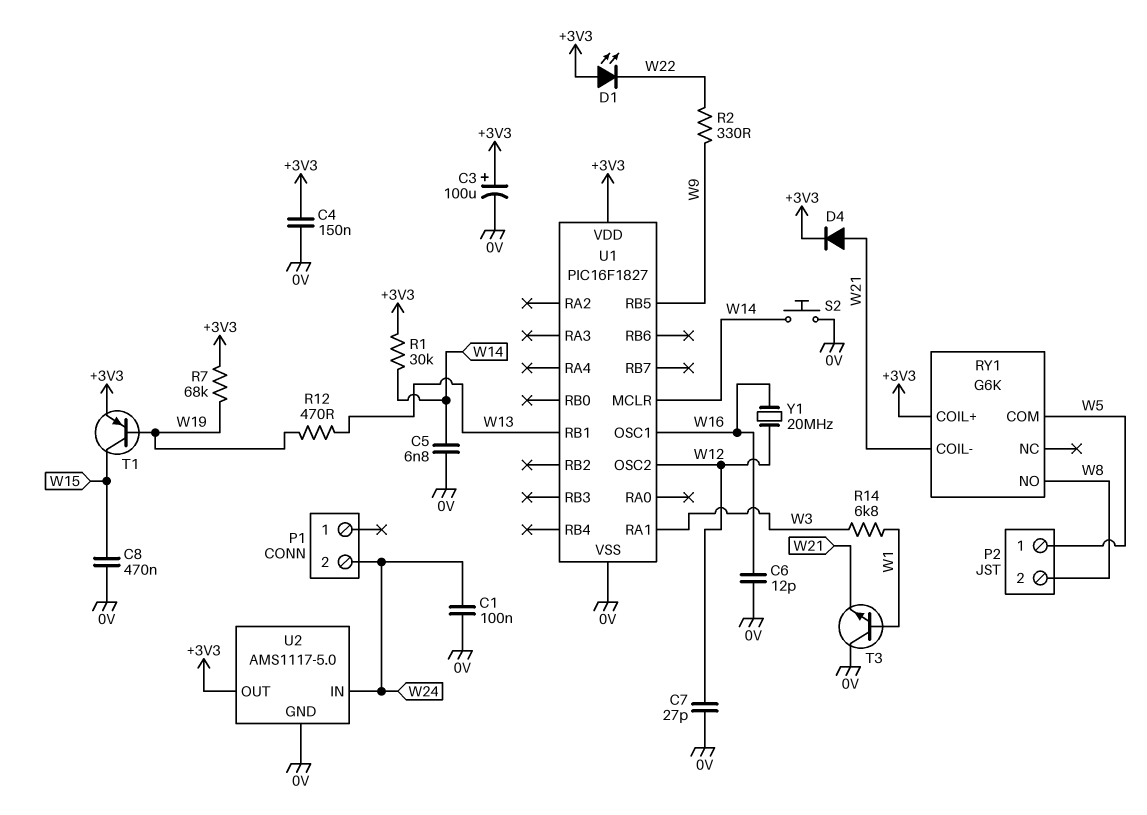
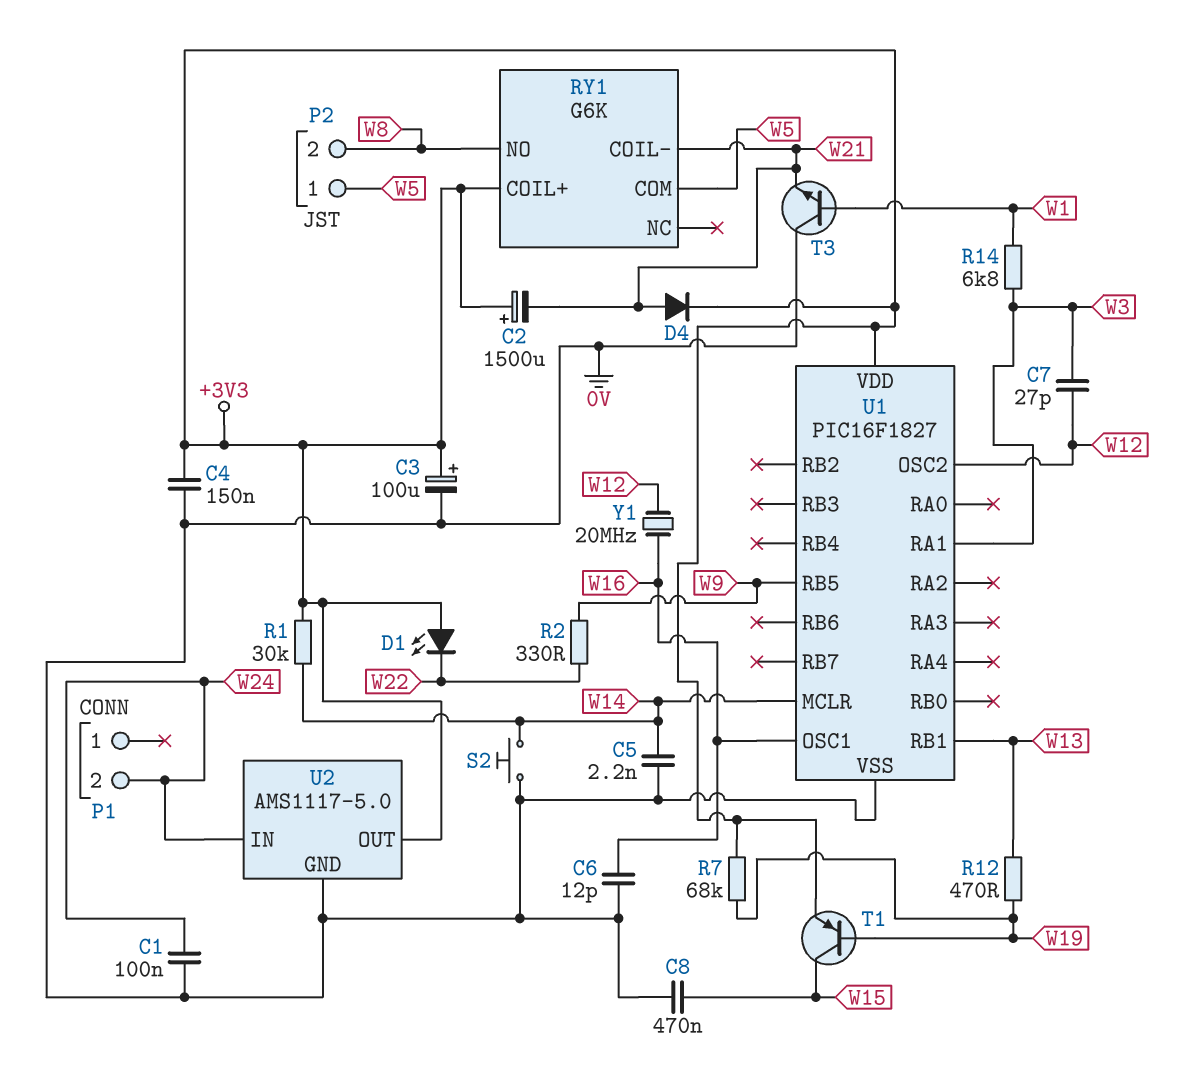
C2: none -> 1500uF (plus +3V3, minus W21)
C5: 6.8nF (0V, W14) -> 2.2nF (0V, W14)
C7: 27pF (0V, W12) -> 27pF (W3, W12)

